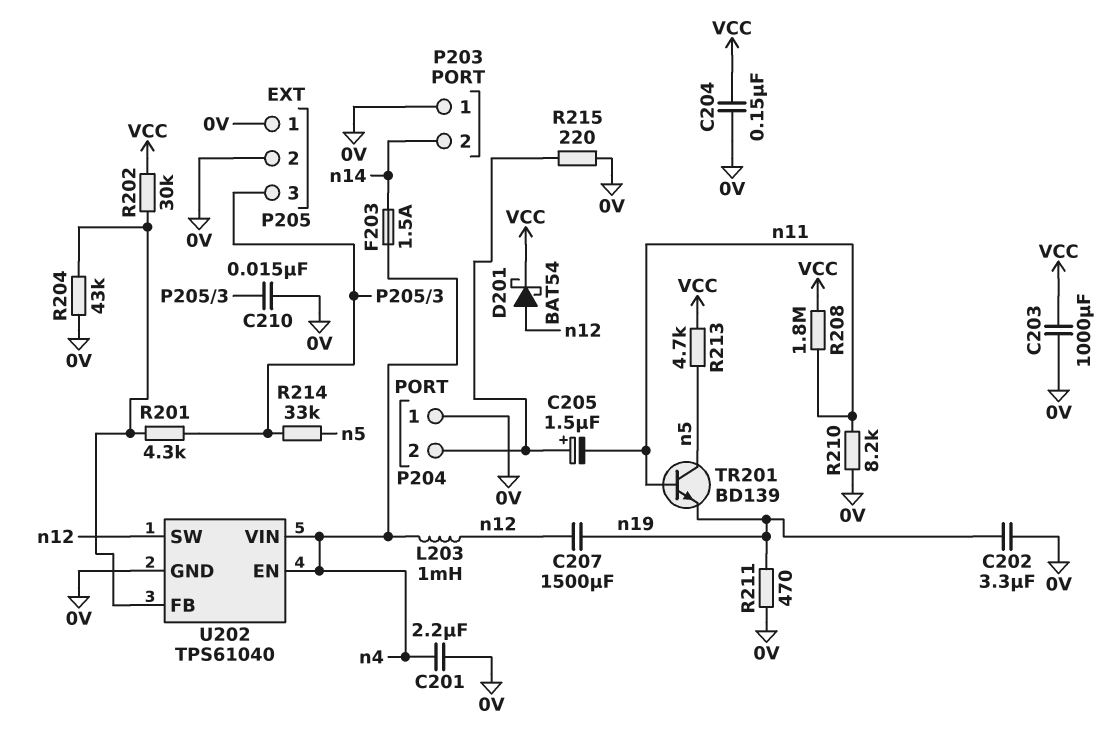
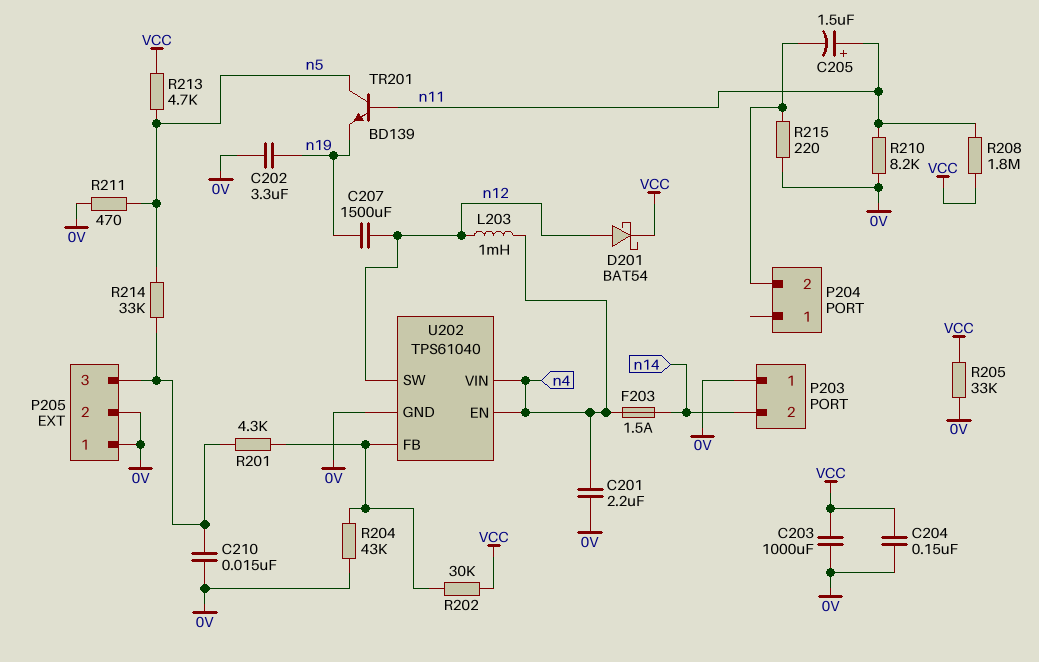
C205: 1.5uF (plus P204/2, minus n11) -> 1.5uF (plus n11, minus P204/2)
P204 pin 1: 0V -> none
R205: none -> 33k (0V, VCC)
R211: 470 (0V, n19) -> 470 (0V, n5)

